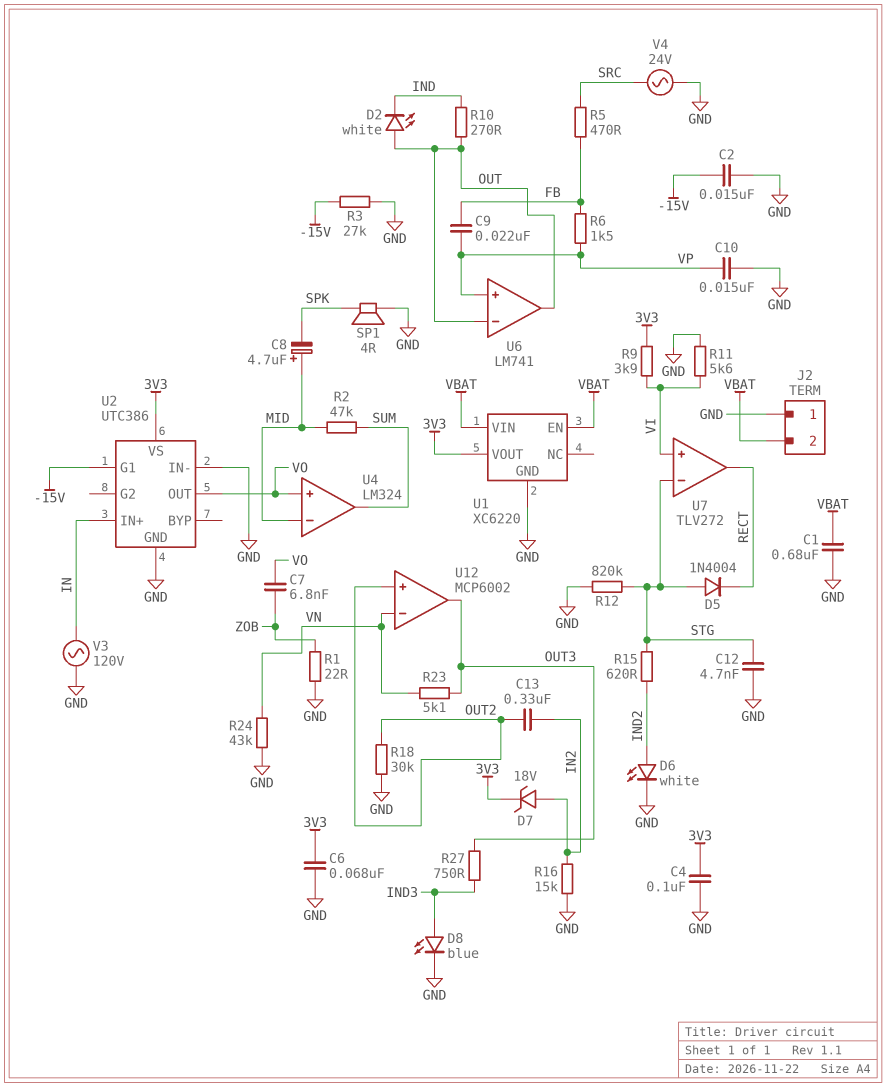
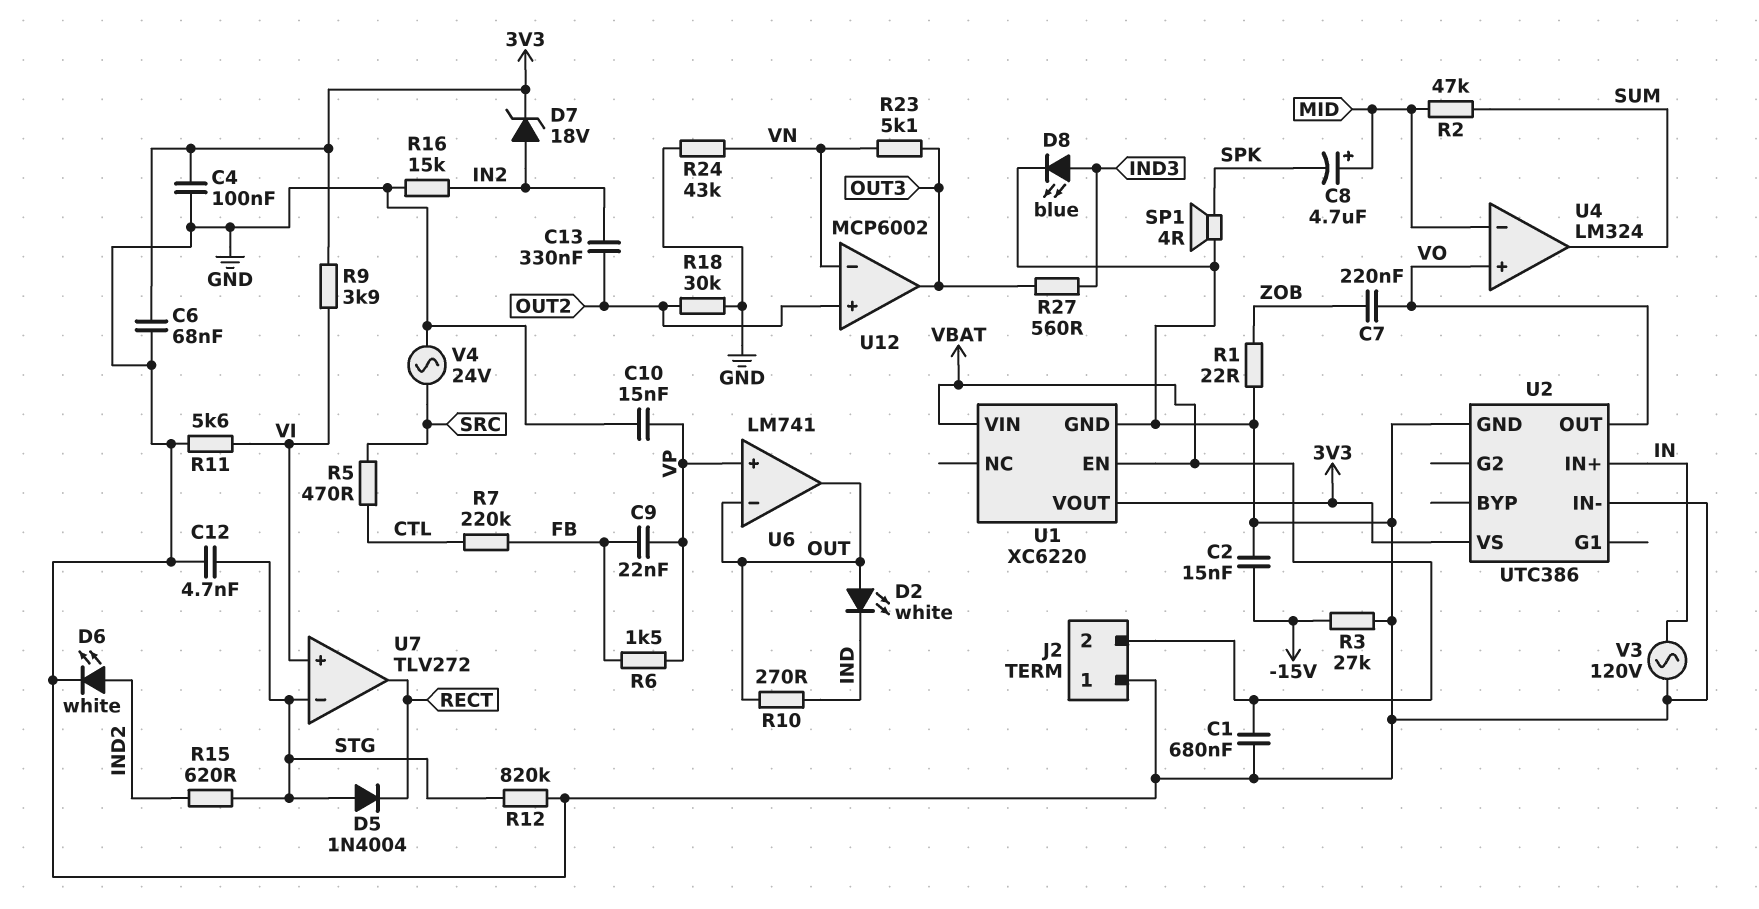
C7: 6.8nF (VO, ZOB) -> 220nF (VO, ZOB)
R5: 470 (FB, SRC) -> 470 (CTL, SRC)
R7: none -> 220k (CTL, FB)
R27: 750 (IND3, OUT3) -> 560 (IND3, OUT3)
U2 pin G1: -15V -> none

